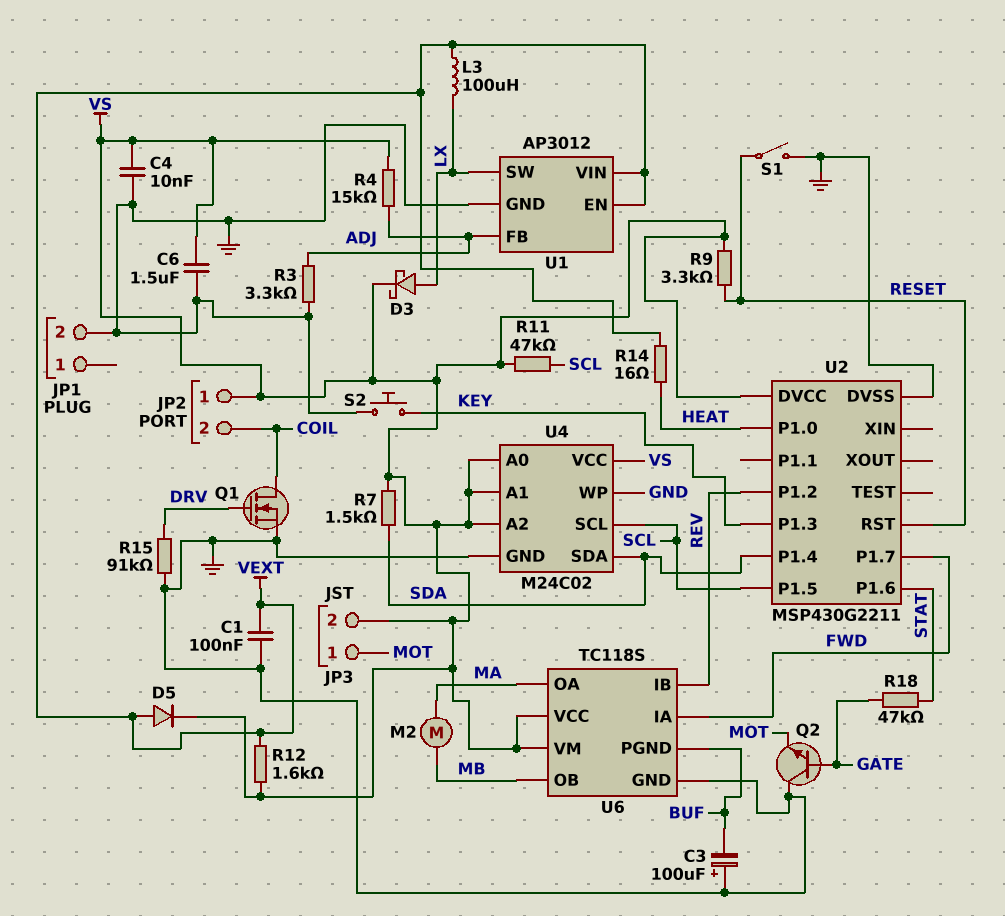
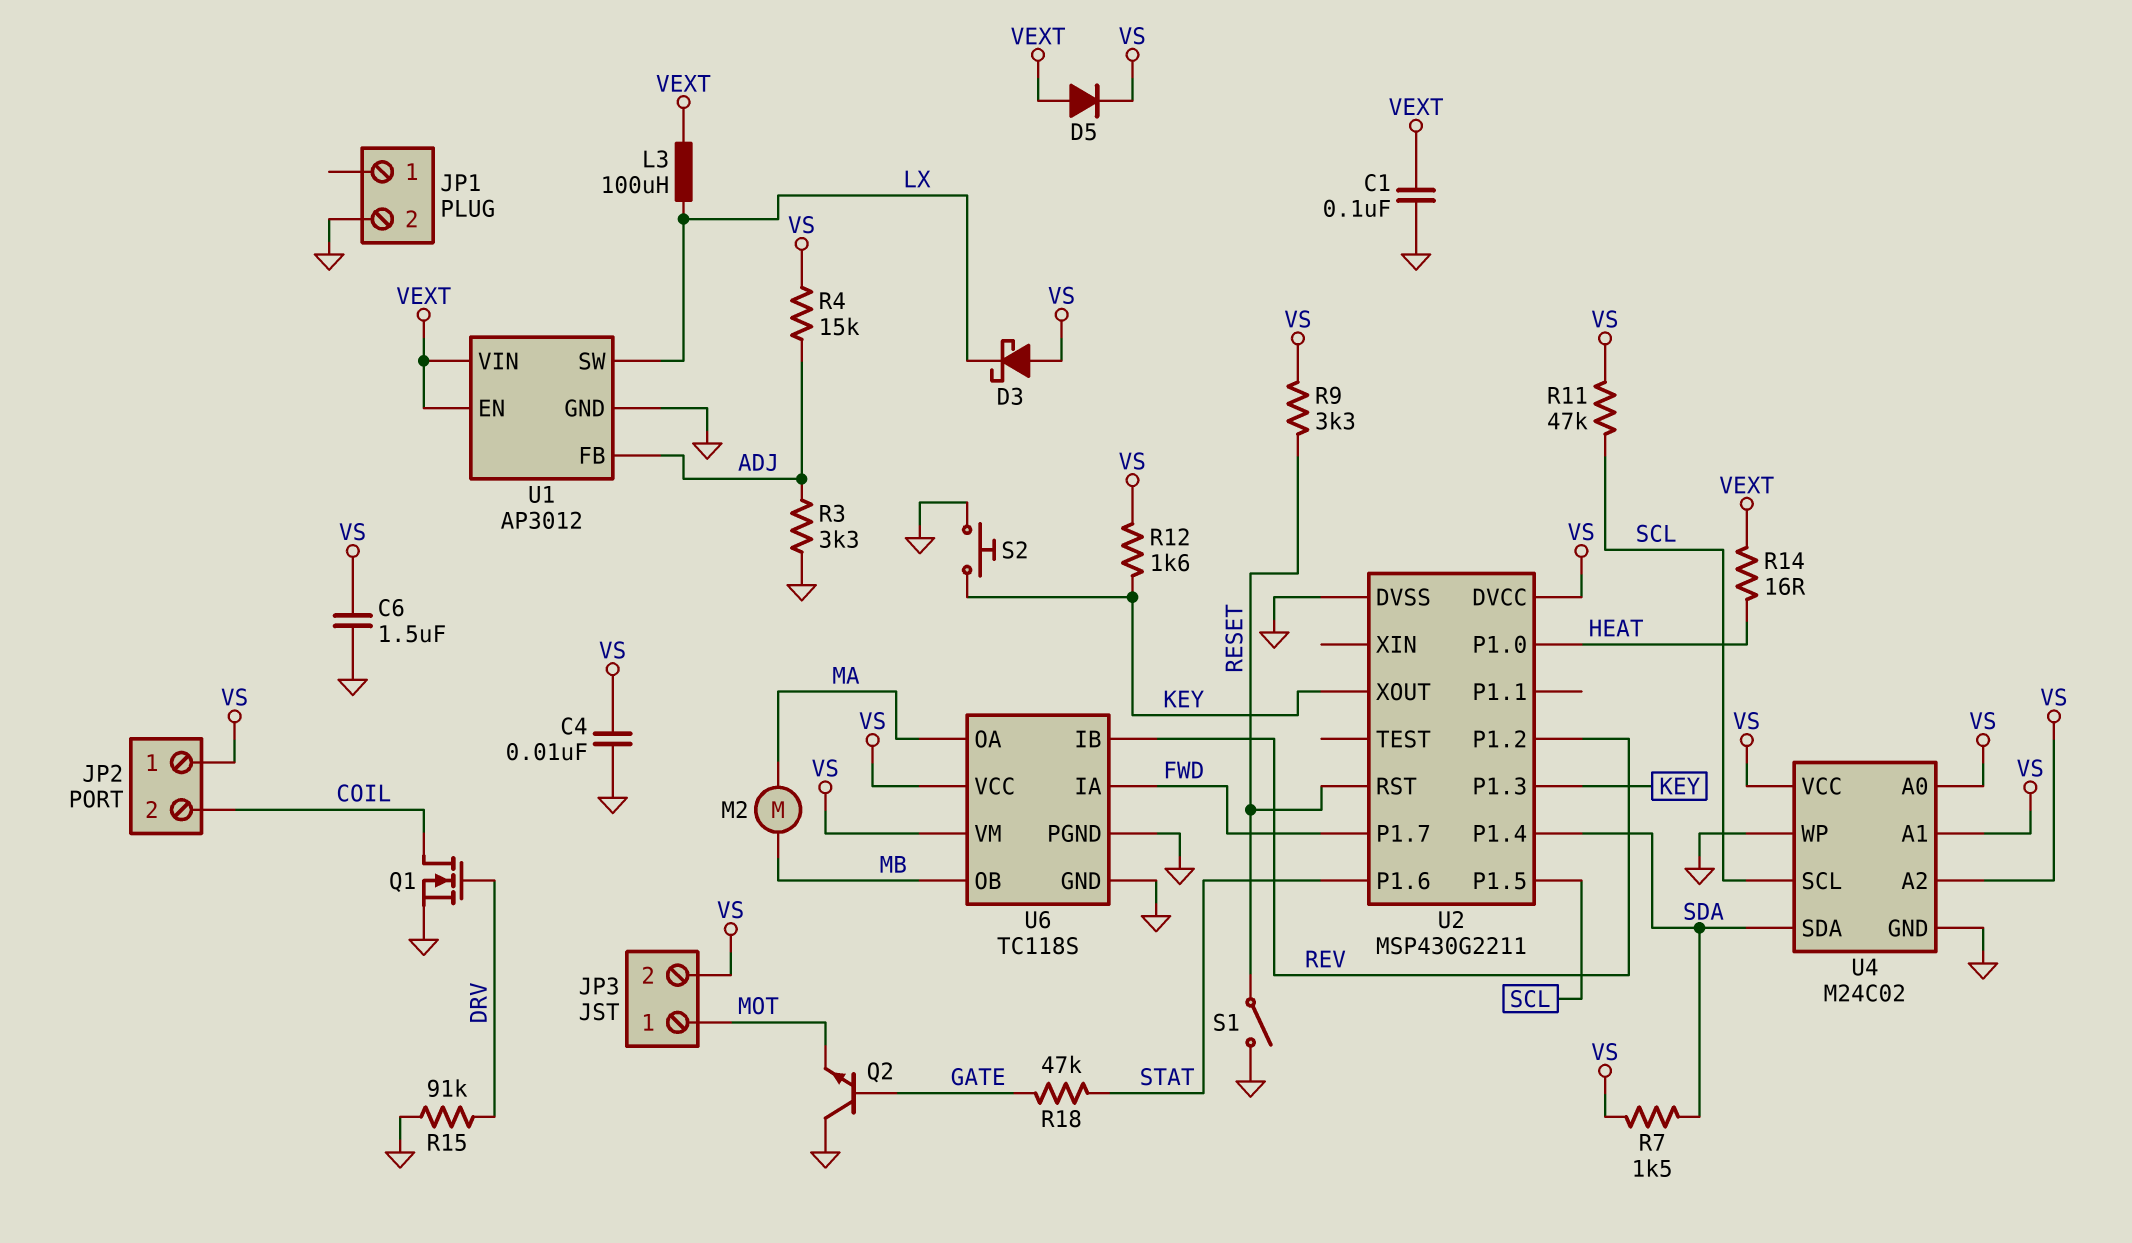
C3: 100uF (plus GND, minus BUF) -> none
D3: schottky (A LX, K VS) -> schottky (A VS, K LX)
R12: 1.6k (VEXT, VS) -> 1.6k (KEY, VS)
U2 pin XOUT: none -> KEY
U6 pin PGND: BUF -> GND

